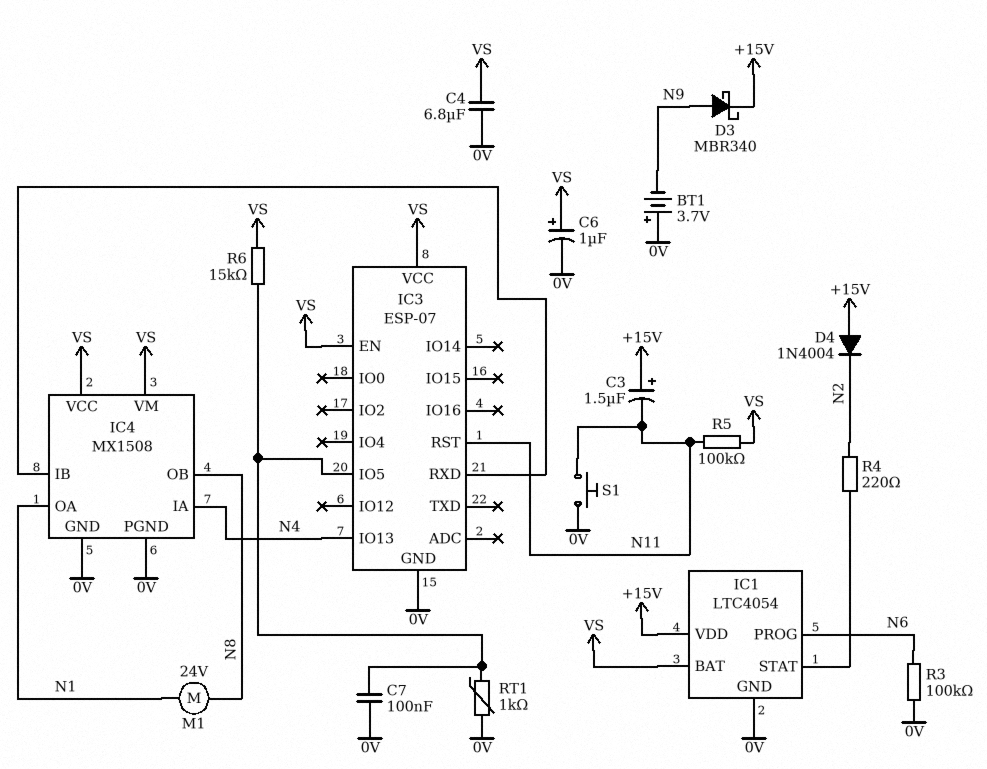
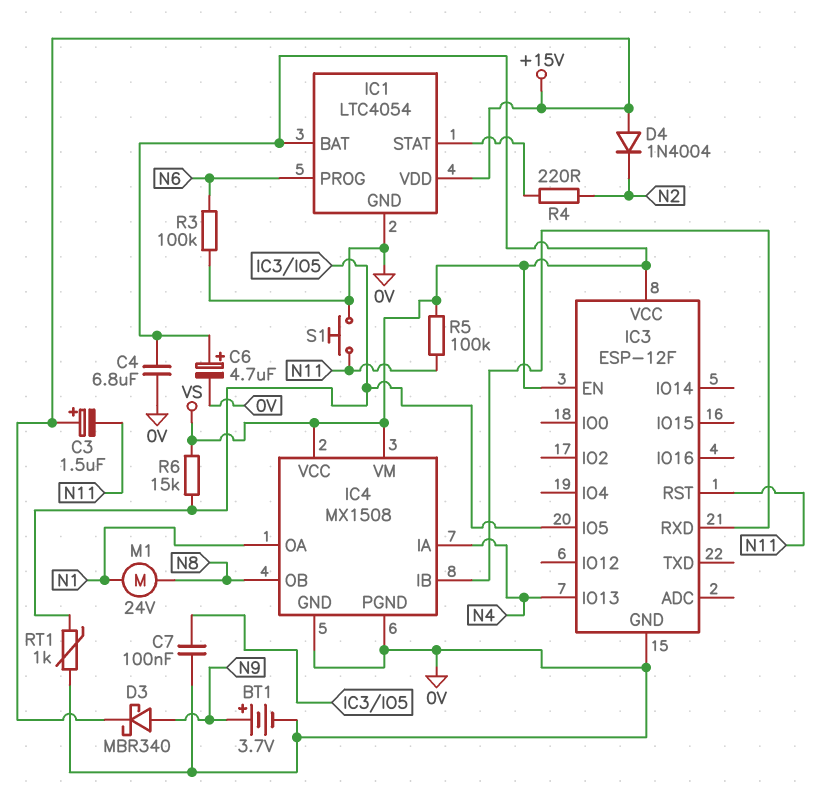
BT1: 3.7V (plus 0V, minus N9) -> 3.7V (plus N9, minus 0V)
C6: 1uF (plus VS, minus 0V) -> 4.7uF (plus VS, minus 0V)
IC3: ESP-07 -> ESP-12F

